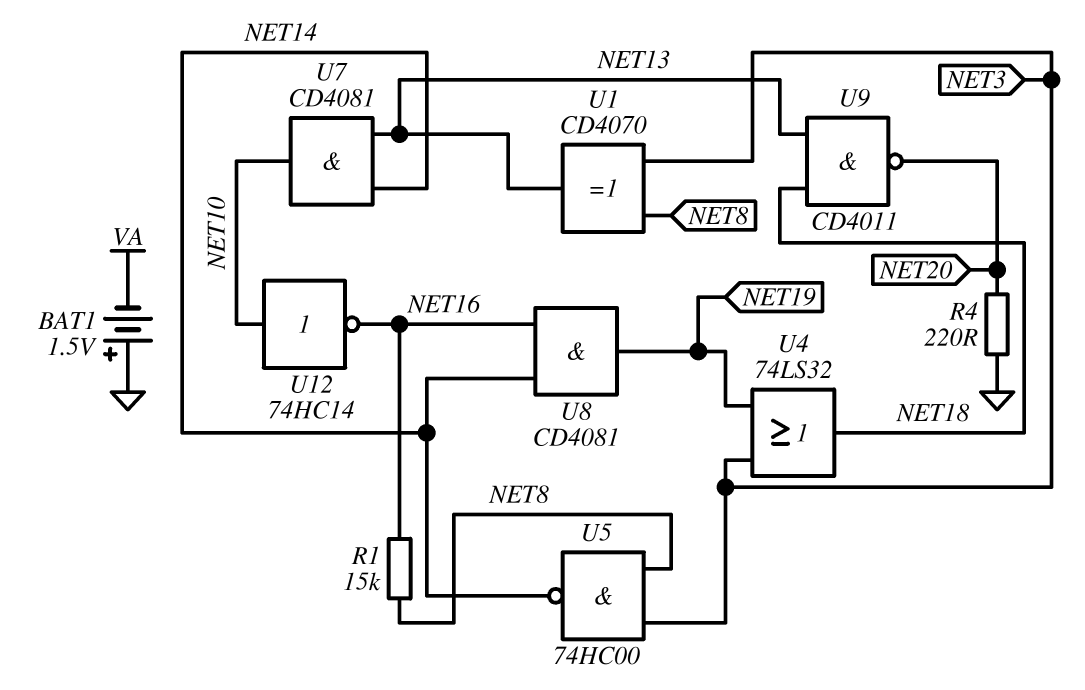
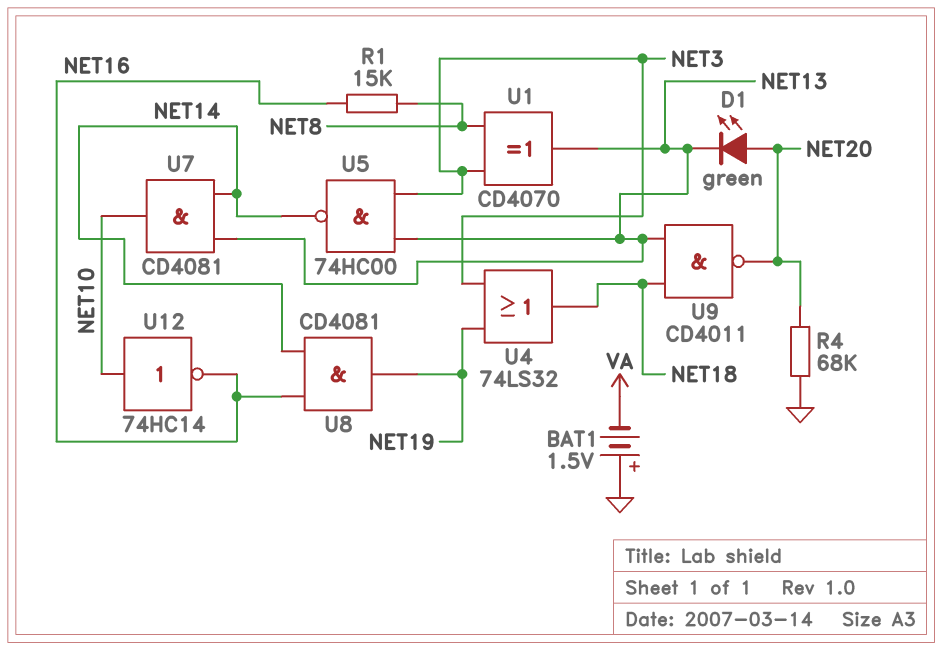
D1: none -> LED green (A NET20, K NET13)
R4: 220 (GND, NET20) -> 68k (GND, NET20)
U5: NAND 74HC00 (in NET3, in NET8, out NET14) -> NAND 74HC00 (in NET3, in NET13, out NET14)

